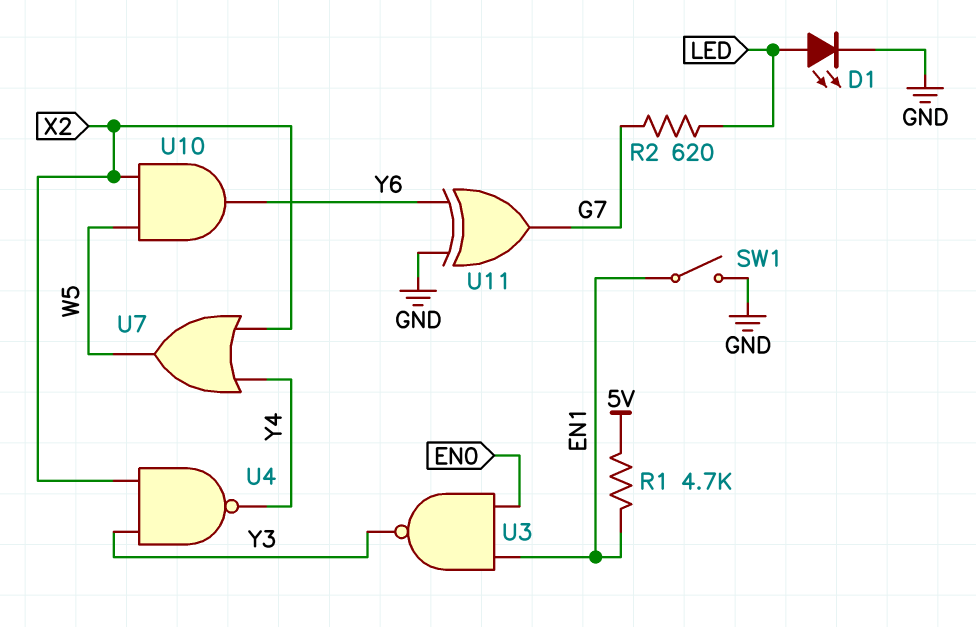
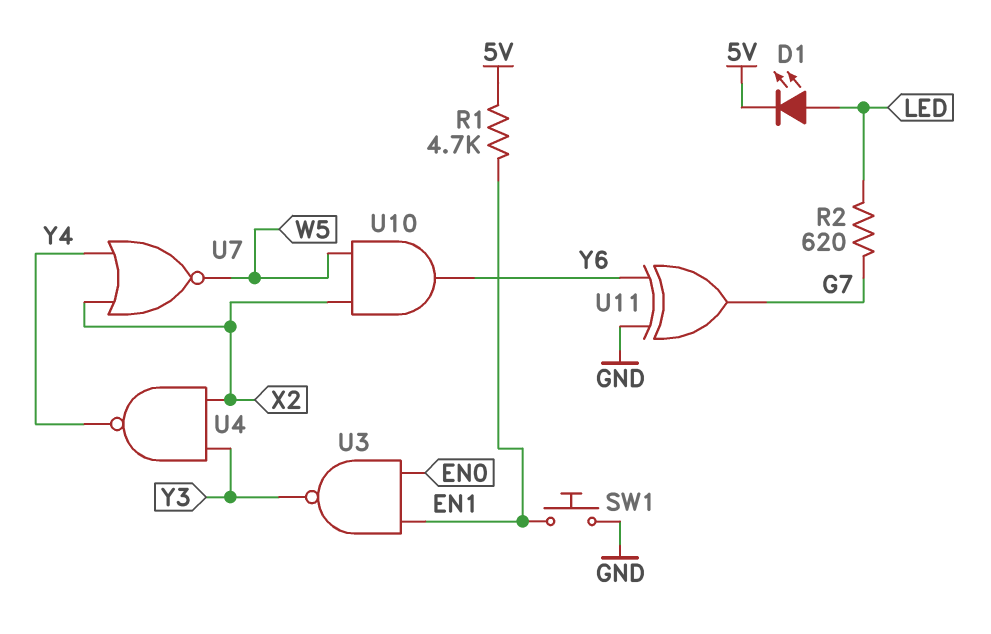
D1: LED (A LED, K GND) -> LED (A LED, K 5V)
SW1: switch (EN1, GND) -> button (EN1, GND)
U7: OR (in X2, in Y4, out W5) -> NOR (in X2, in Y4, out W5)

